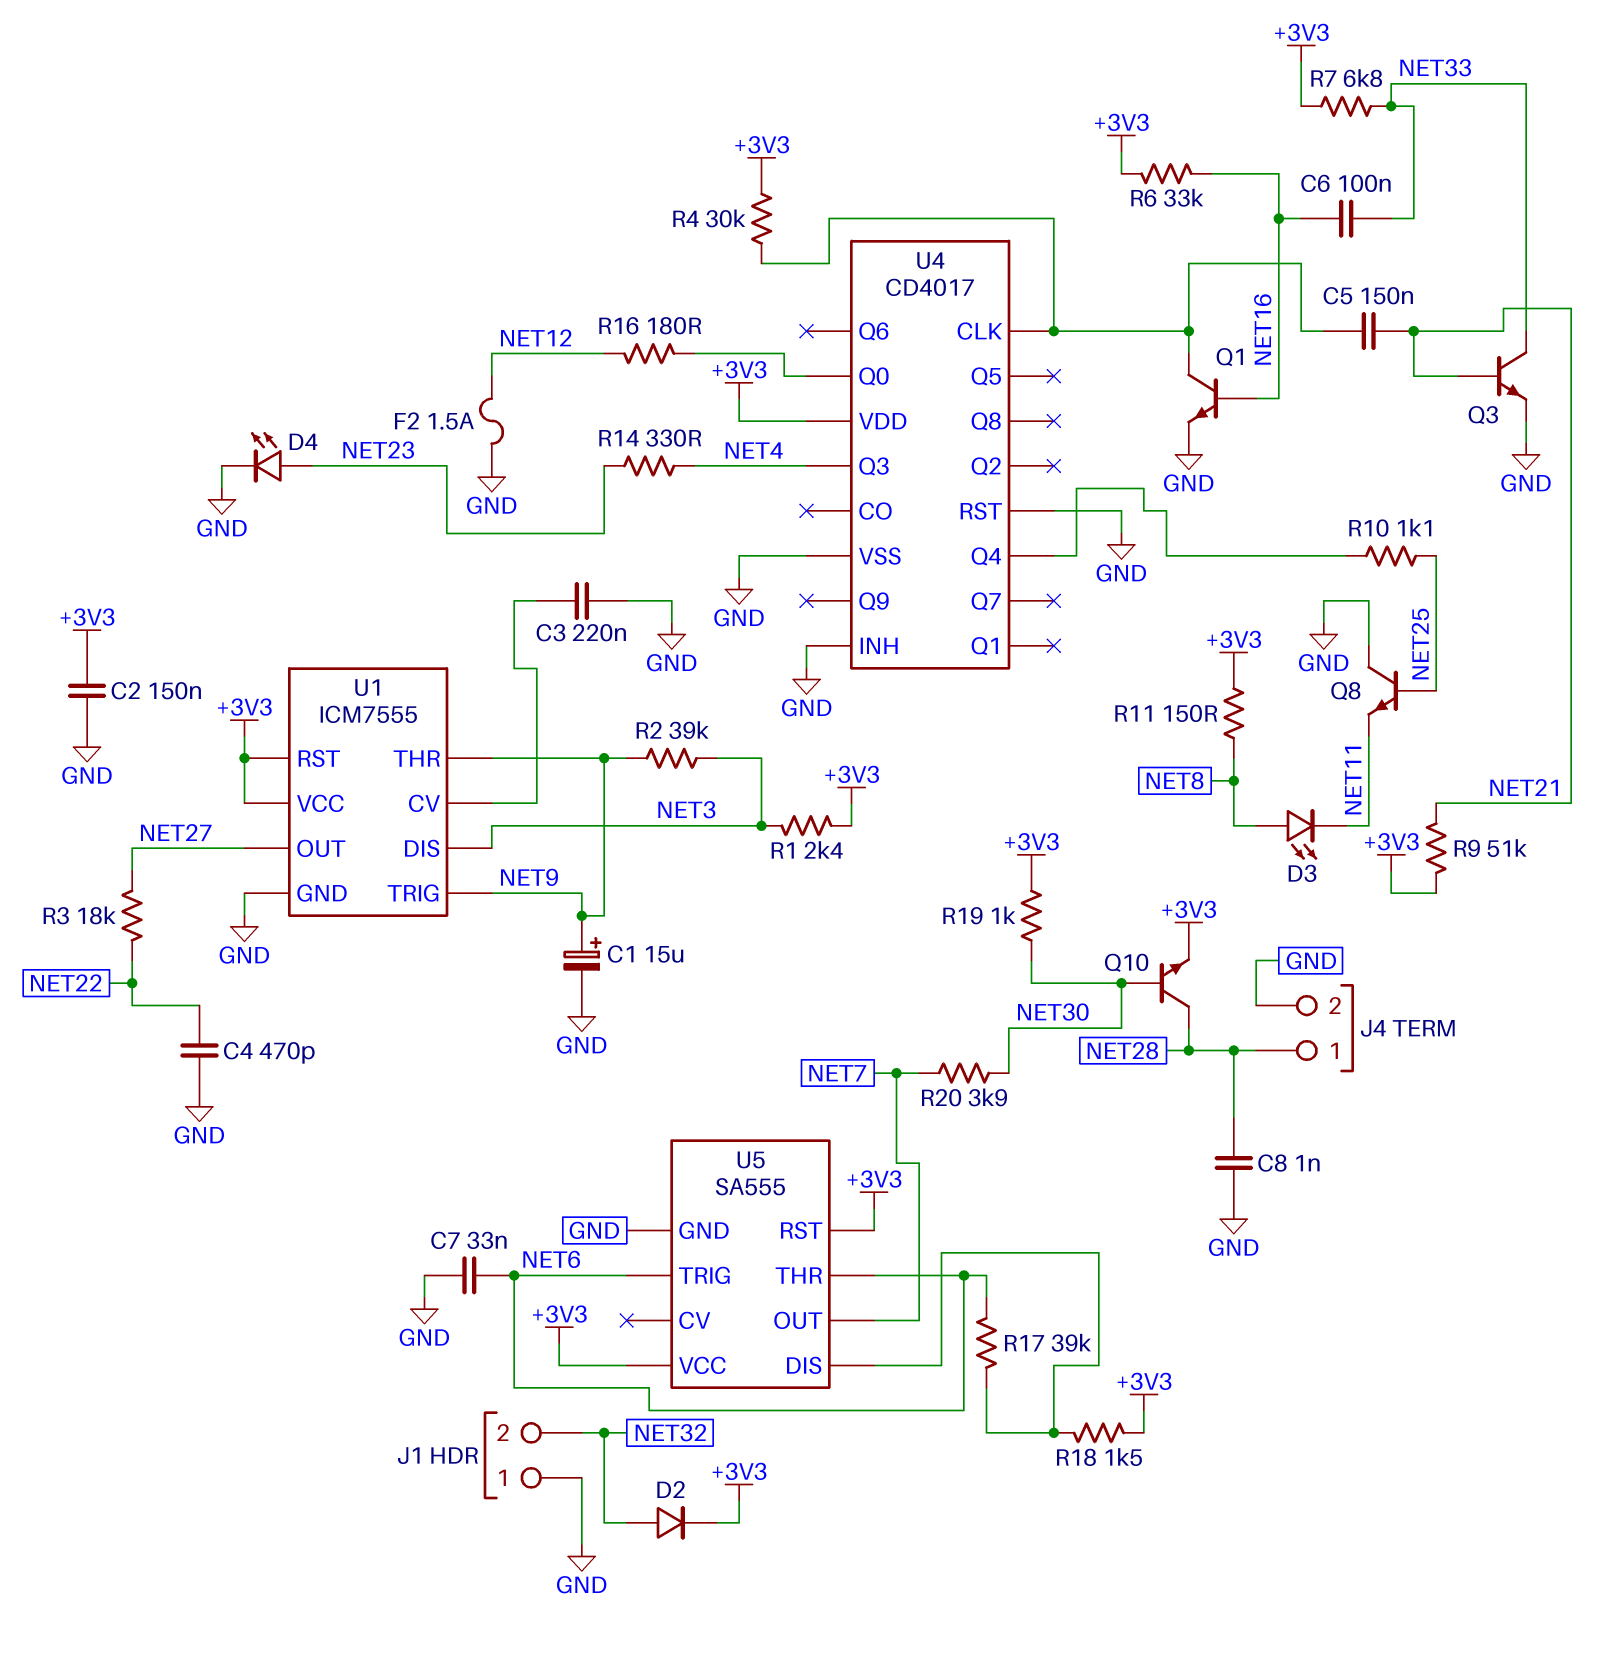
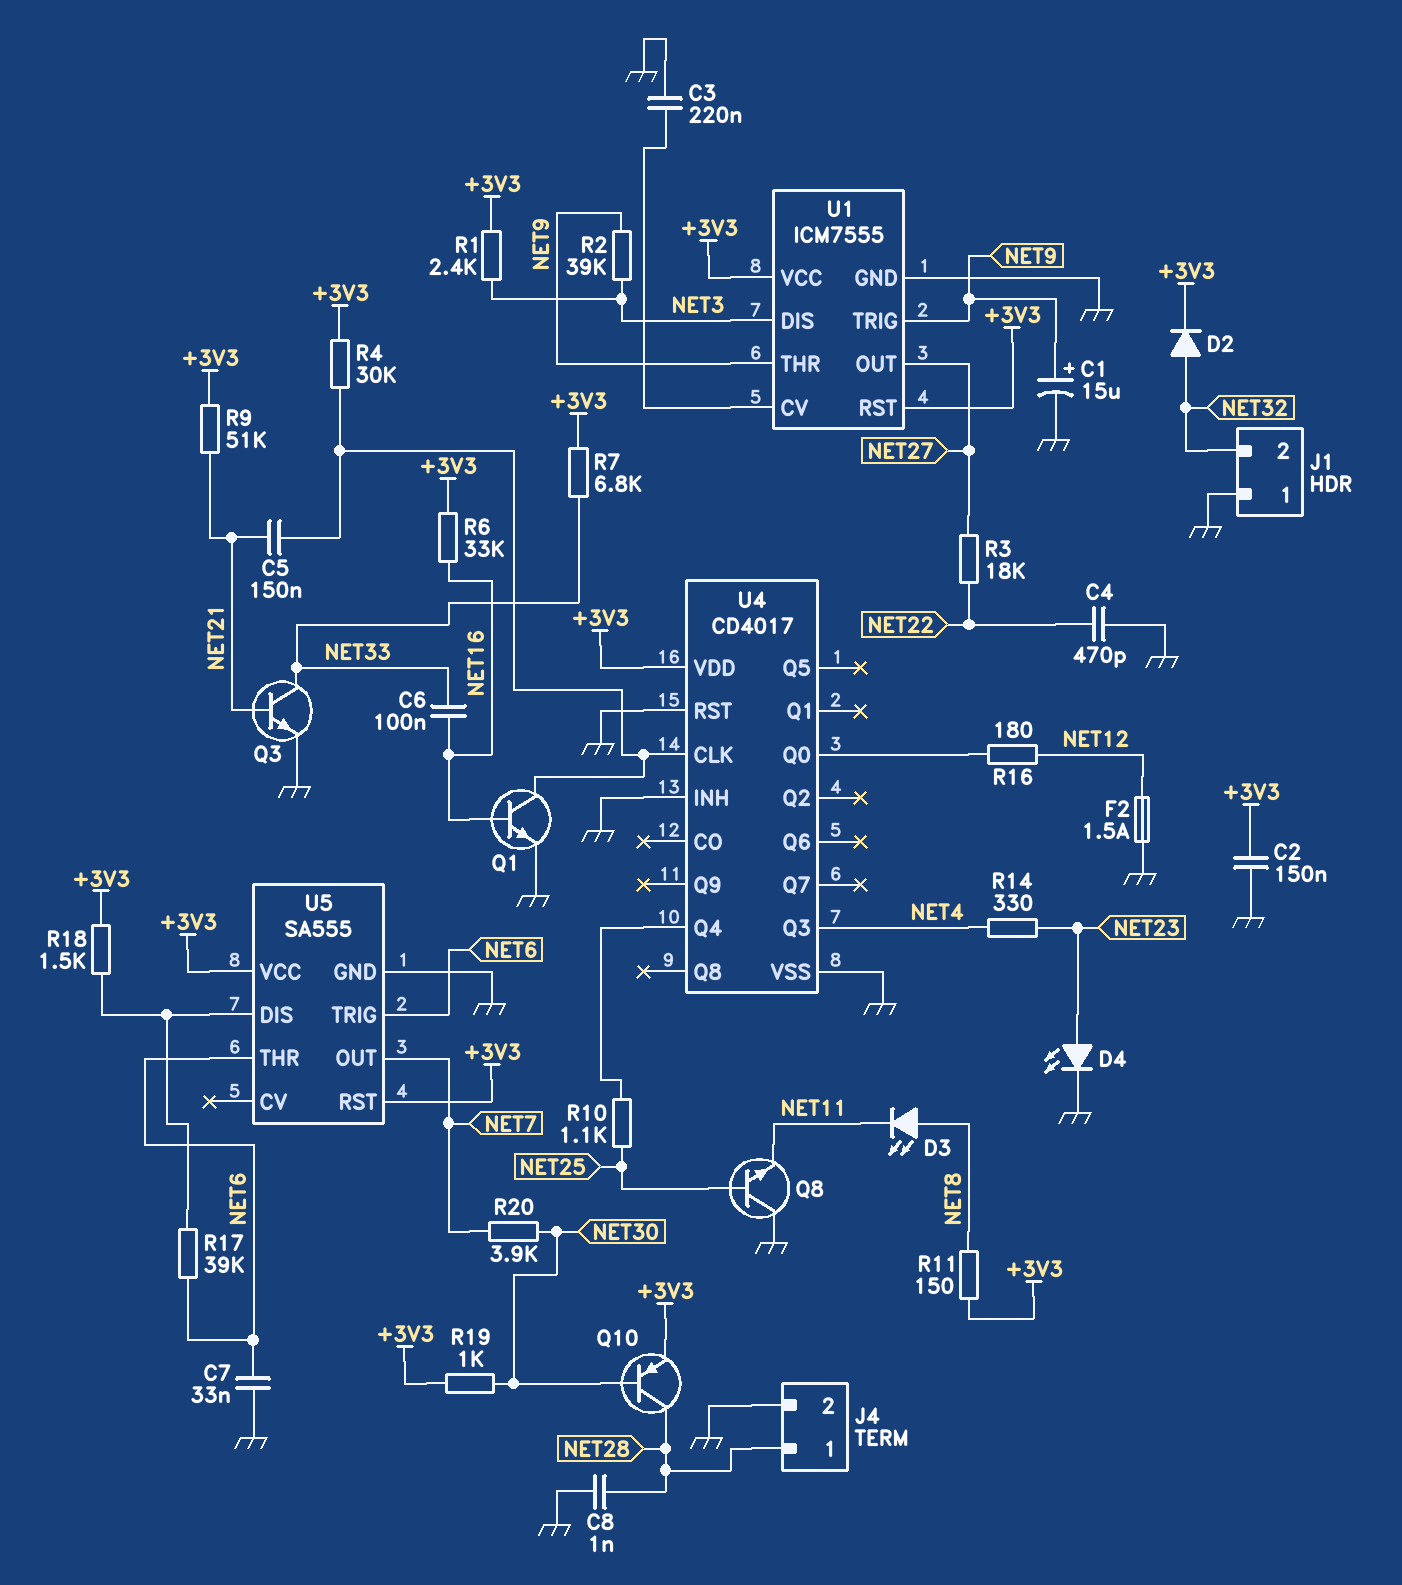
Q10: NPN (B NET30, C NET28, E +3V3) -> PNP (B NET30, C NET28, E +3V3)

